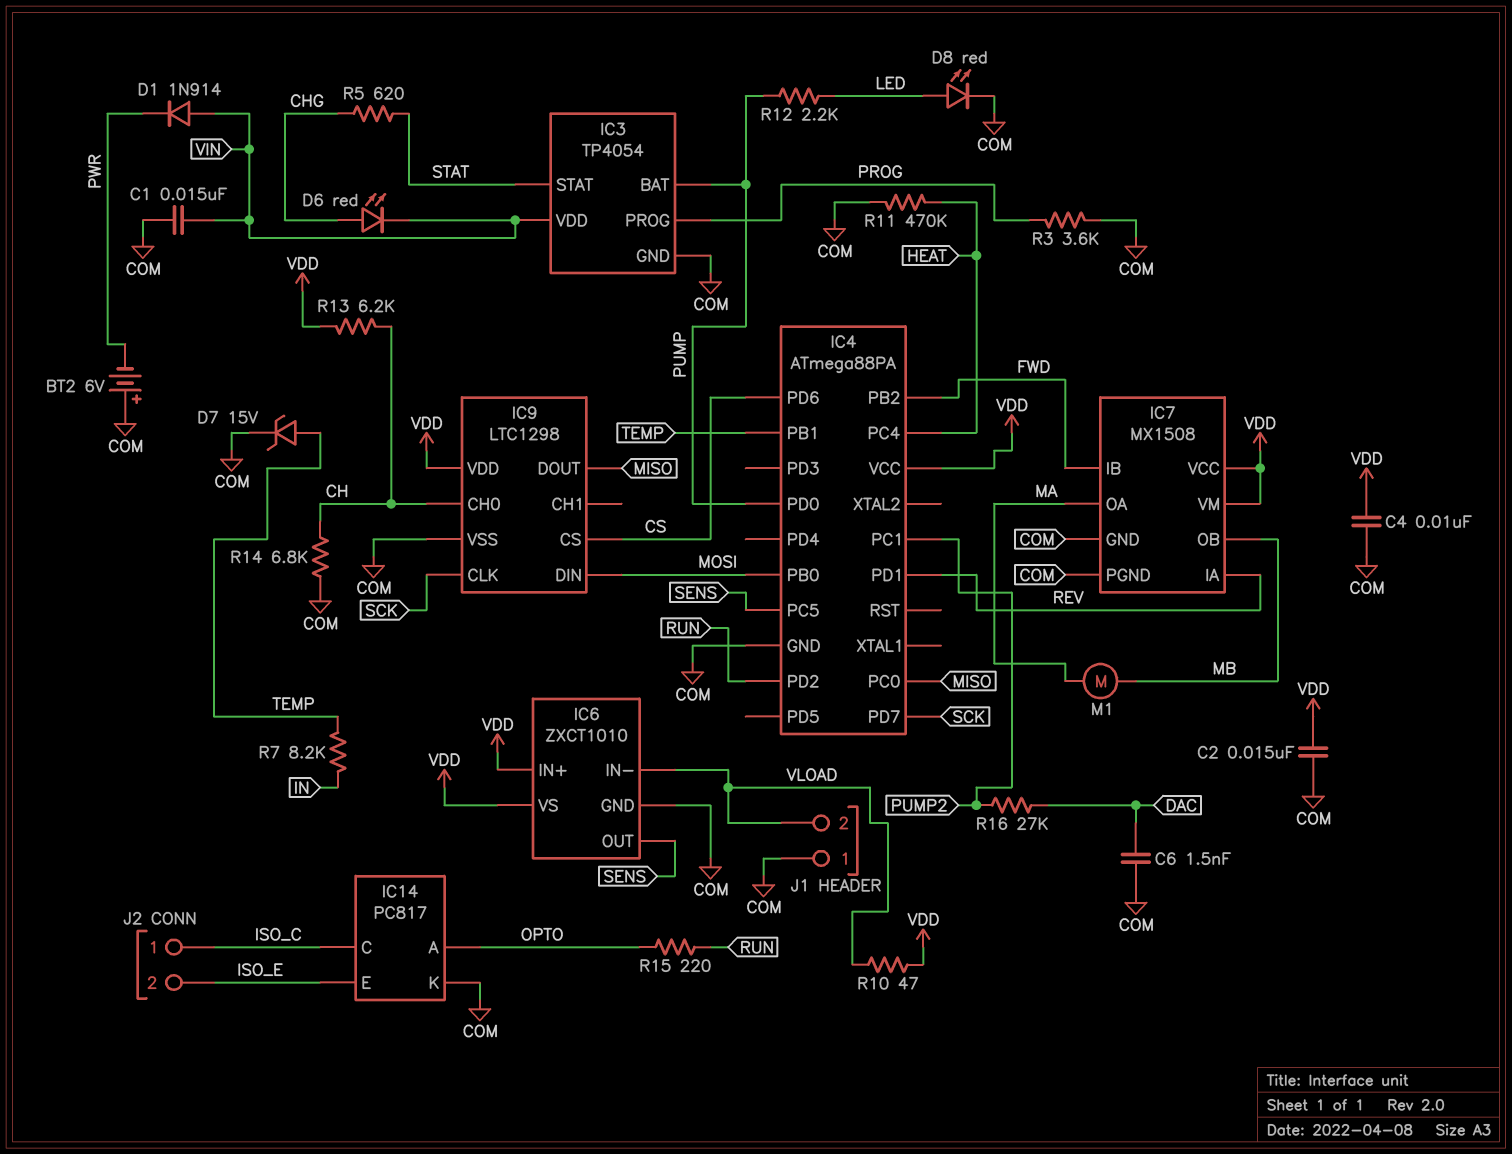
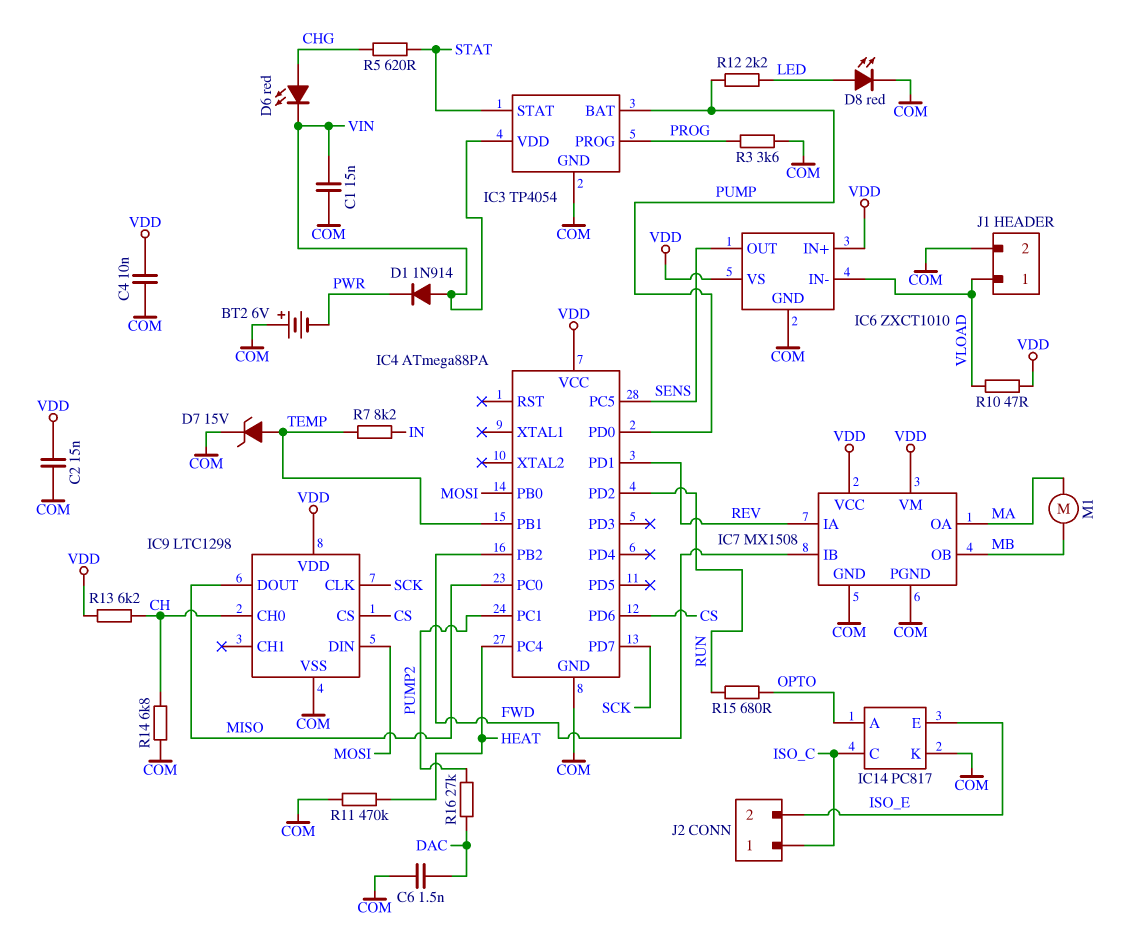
J1 pin 1: COM -> VLOAD
J1 pin 2: VLOAD -> COM
R15: 220 (OPTO, RUN) -> 680 (OPTO, RUN)

